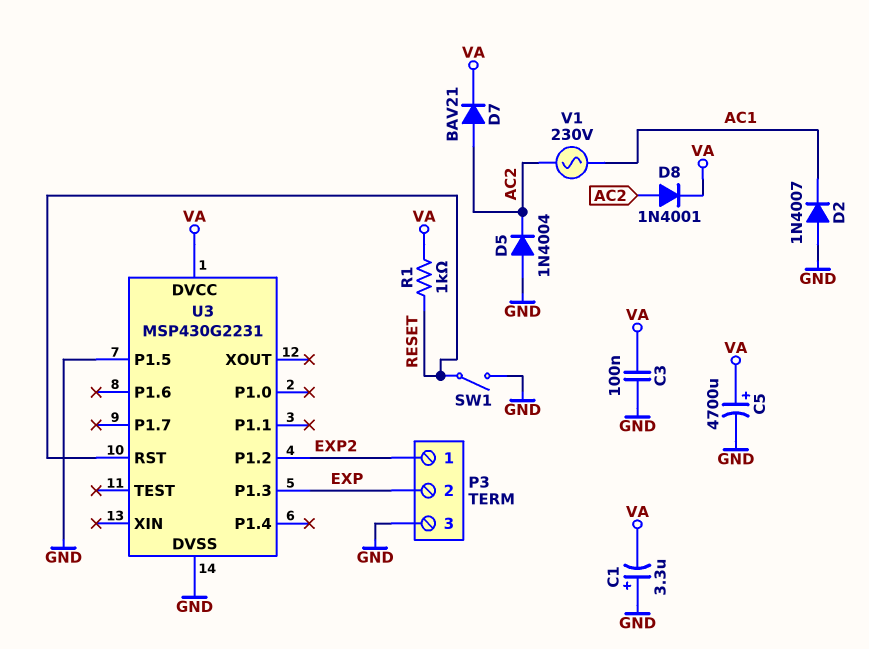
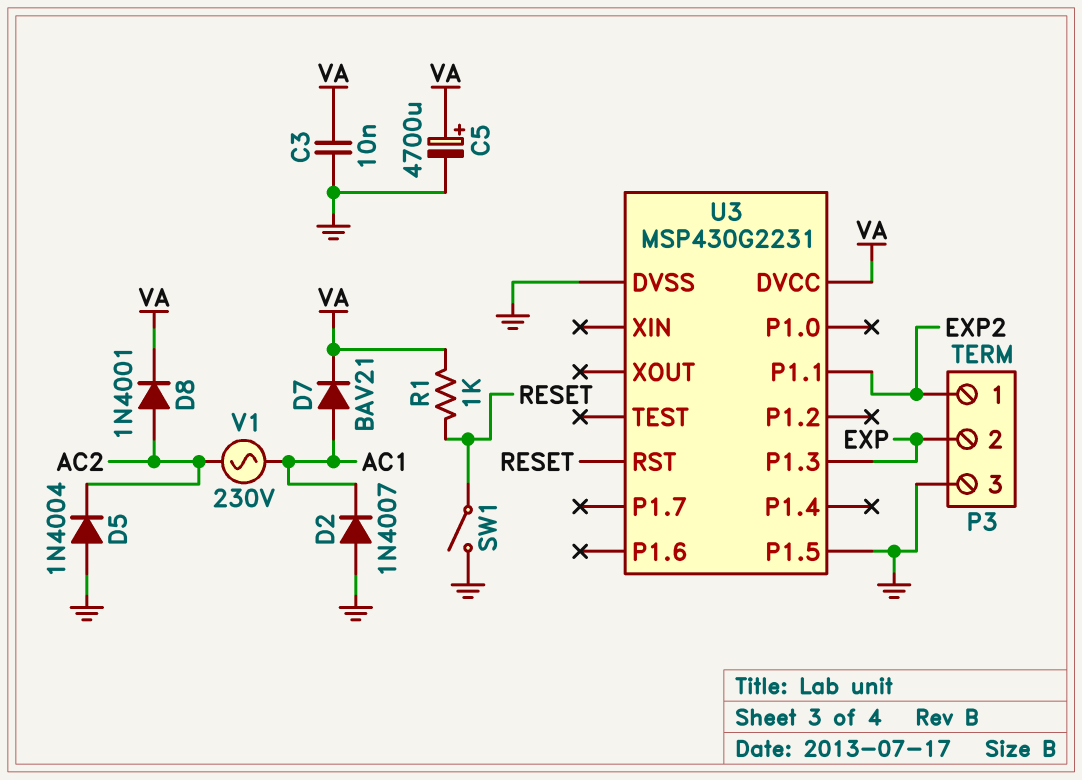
C1: 3.3uF (plus GND, minus VA) -> none
C3: 100nF (GND, VA) -> 10nF (GND, VA)
D7: diode BAV21 (A AC2, K VA) -> diode BAV21 (A AC1, K VA)
U3 pin P1.1: none -> EXP2
U3 pin P1.2: EXP2 -> none

